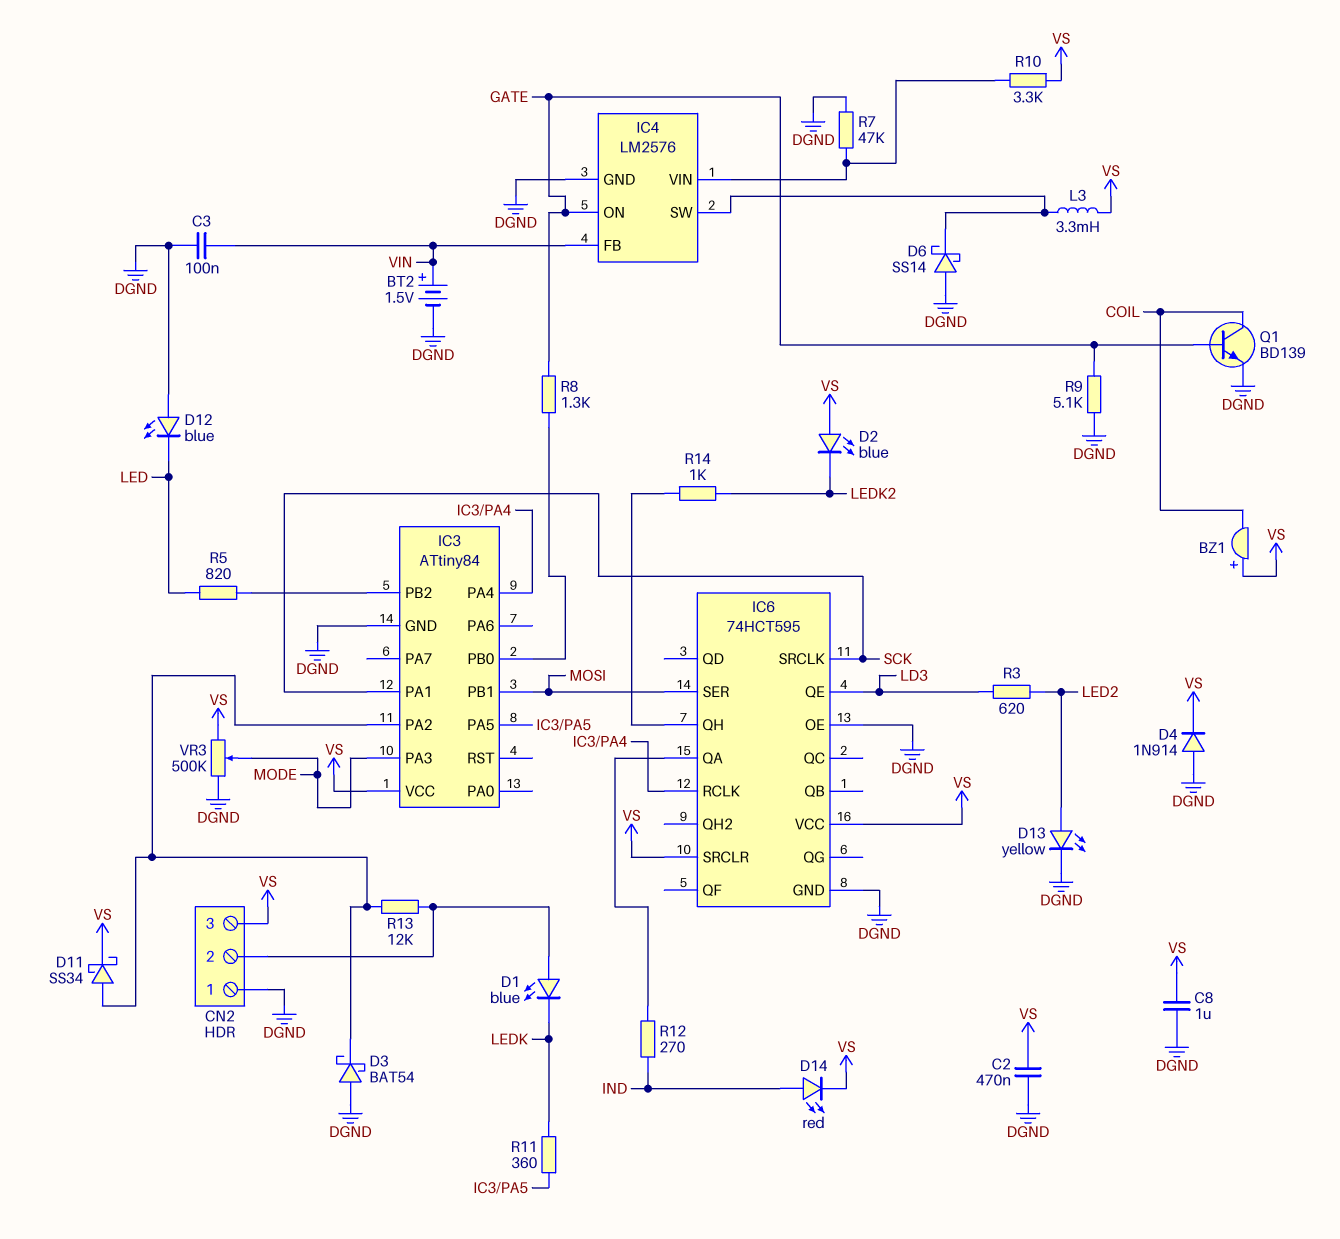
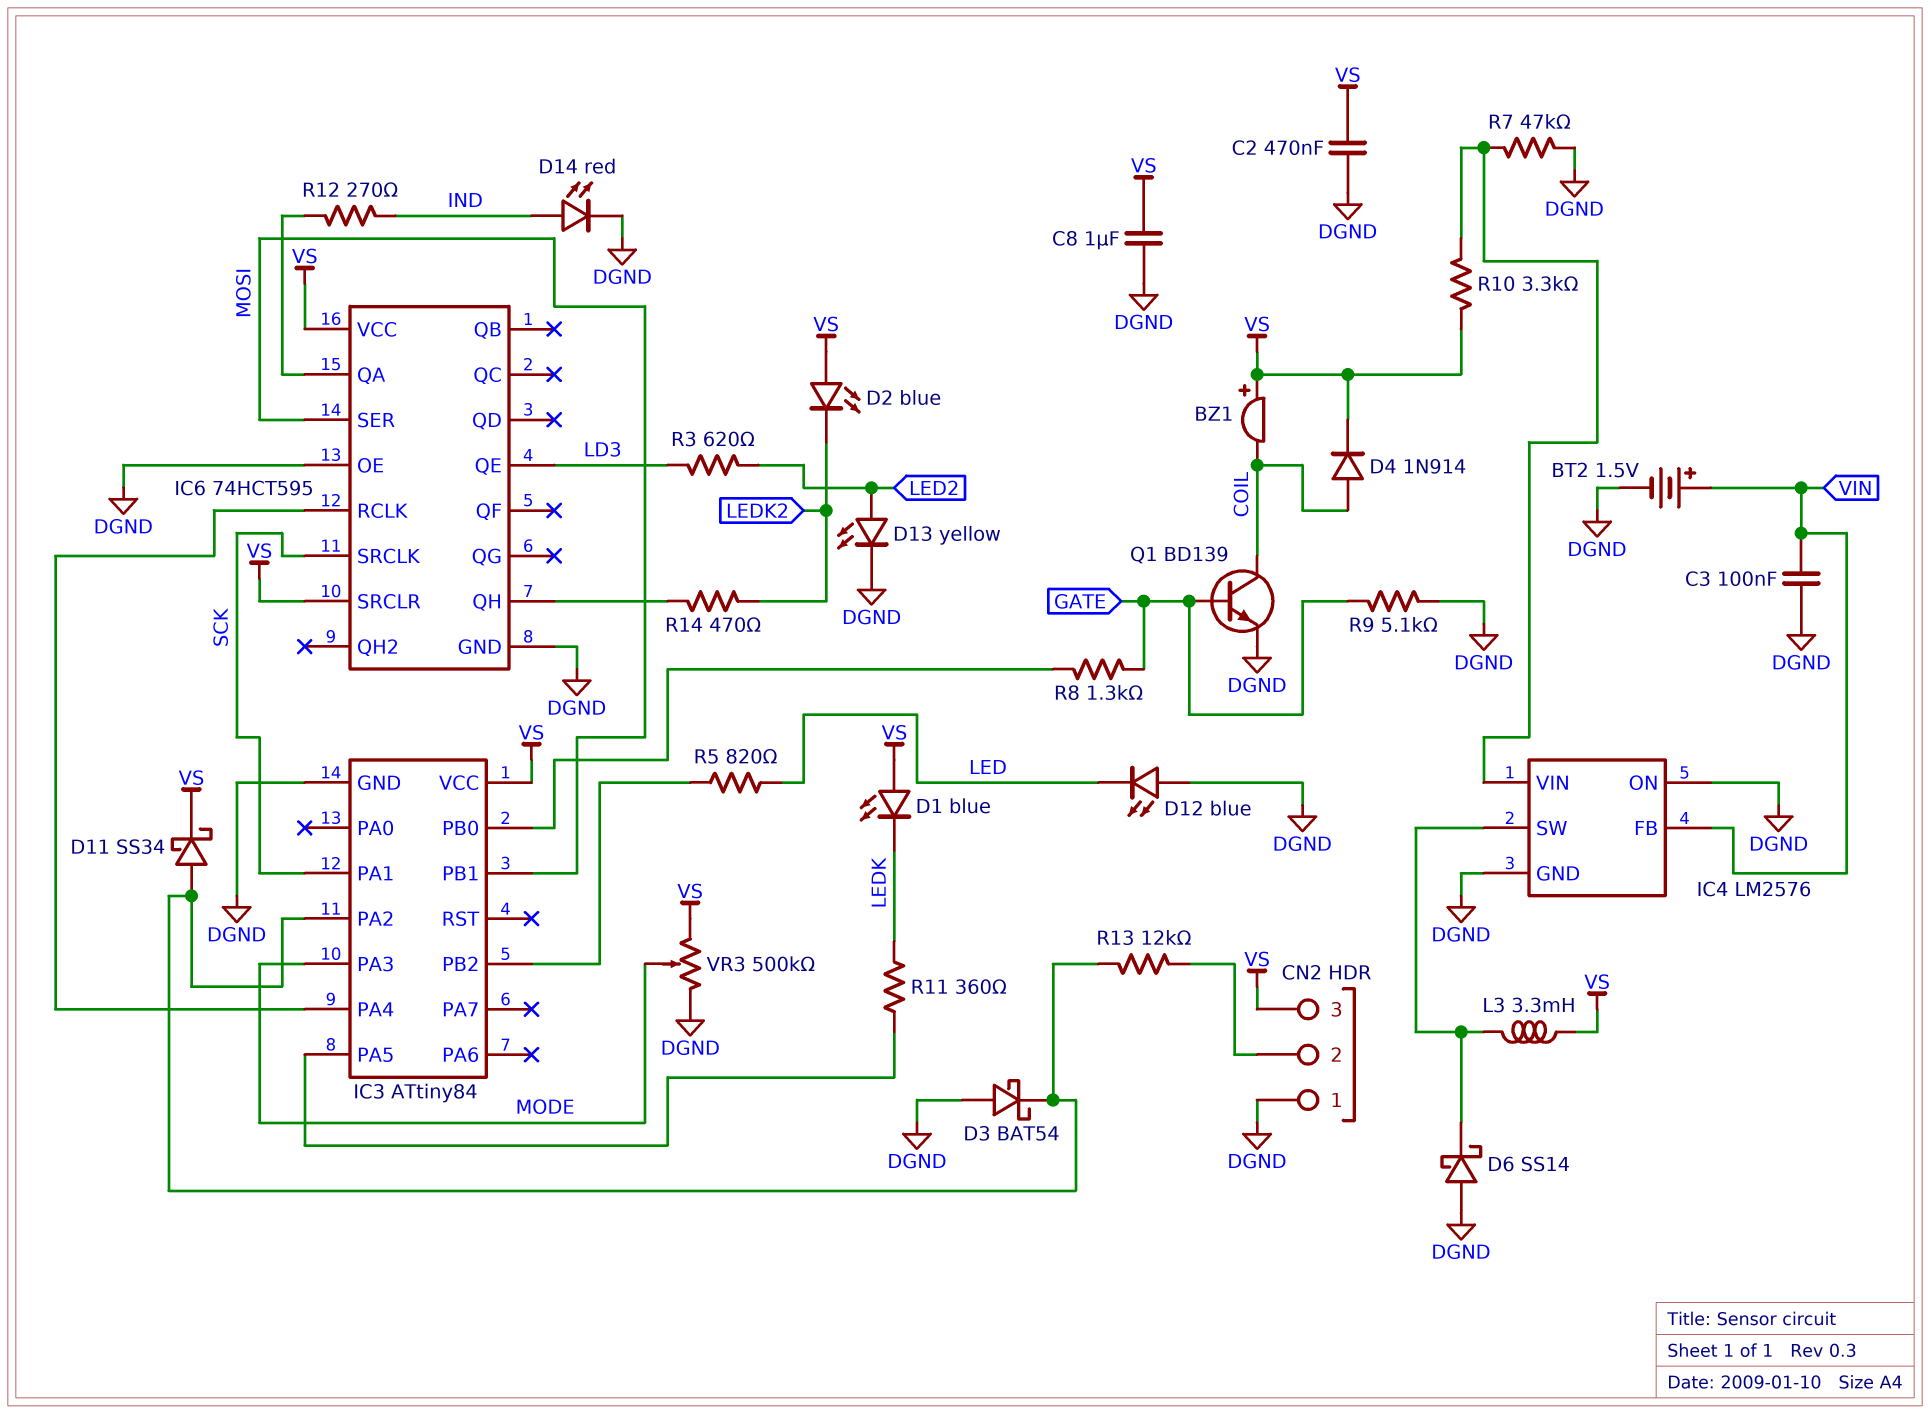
D1: LED blue (A CN2/2, K LEDK) -> LED blue (A VS, K LEDK)
D4: diode 1N914 (A DGND, K VS) -> diode 1N914 (A COIL, K VS)
D14: LED red (A IND, K VS) -> LED red (A IND, K DGND)
IC4 pin ON: GATE -> DGND
R14: 1k (IC6/QH, LEDK2) -> 470 (IC6/QH, LEDK2)

